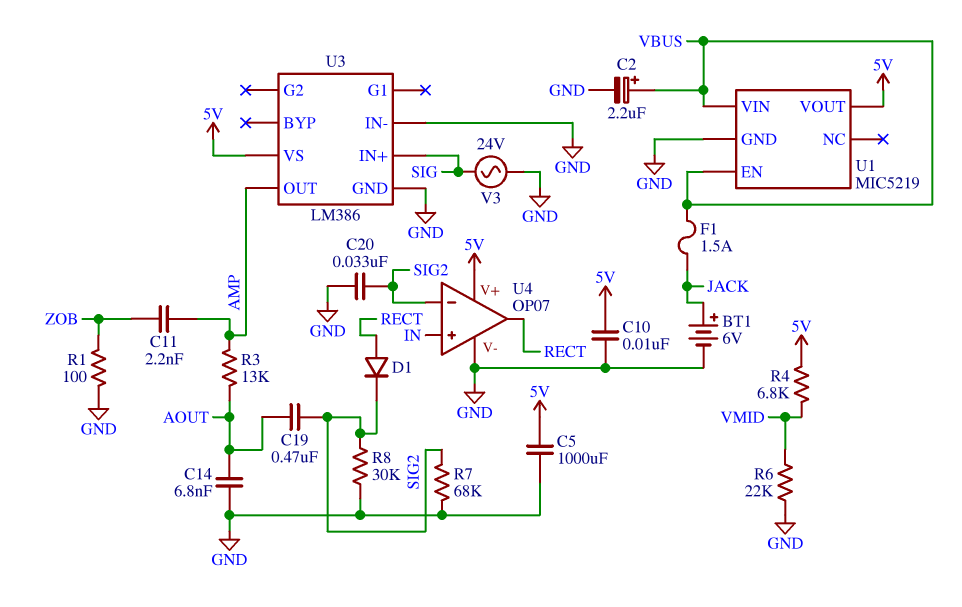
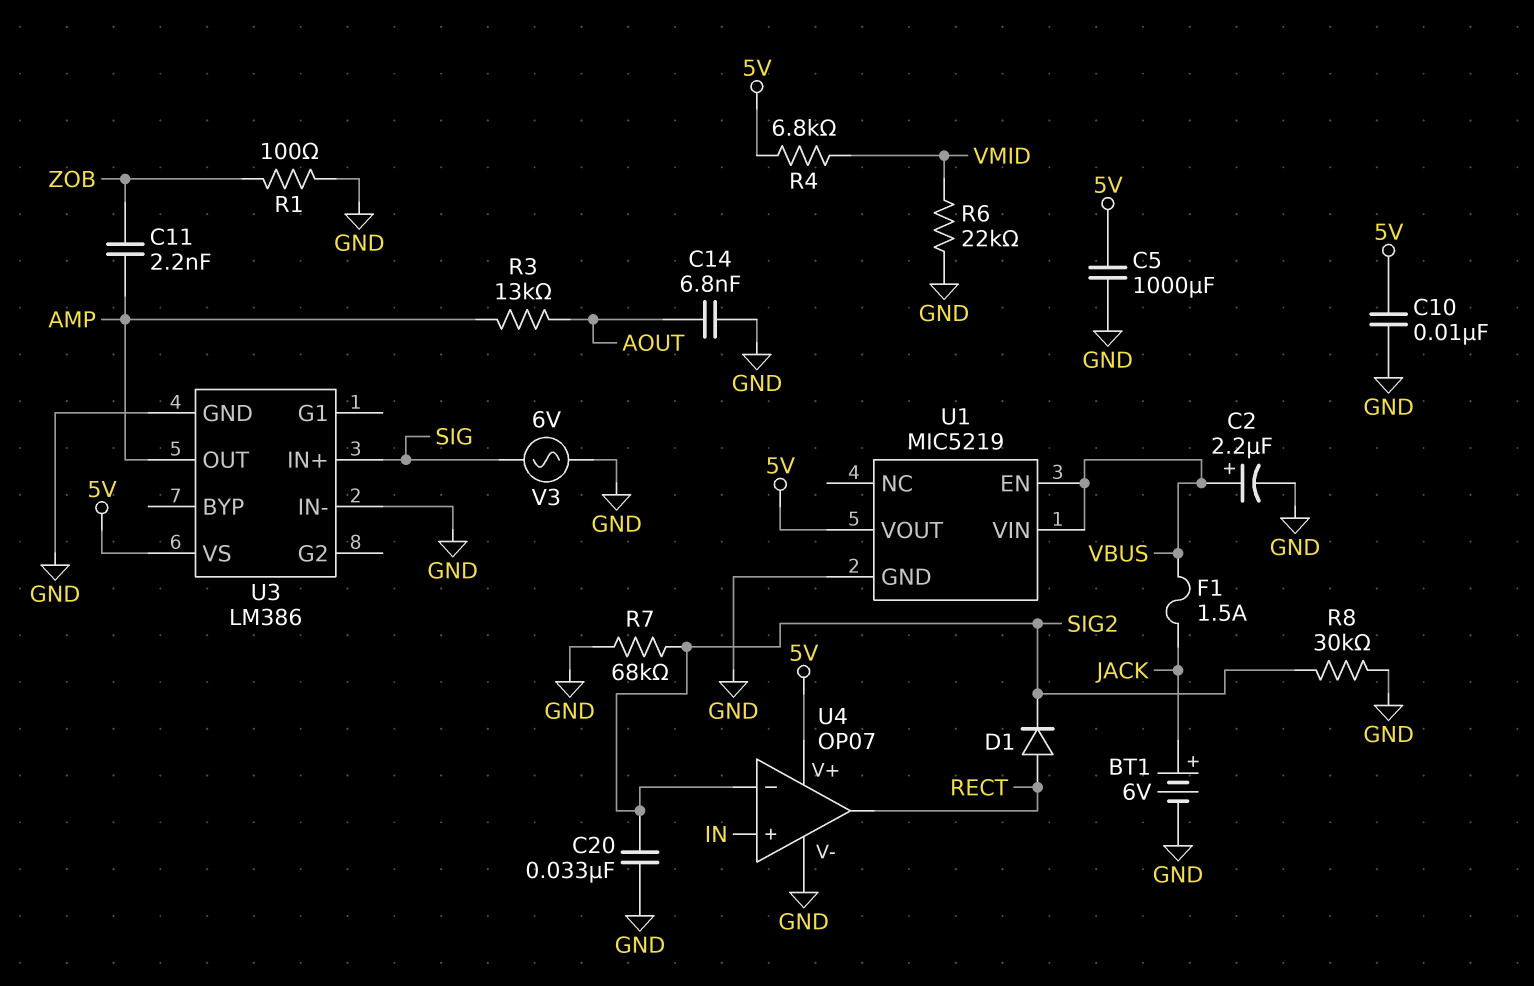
C19: 470nF (AOUT, SIG2) -> none
V3: AC 24V (GND, SIG) -> AC 6V (GND, SIG)

